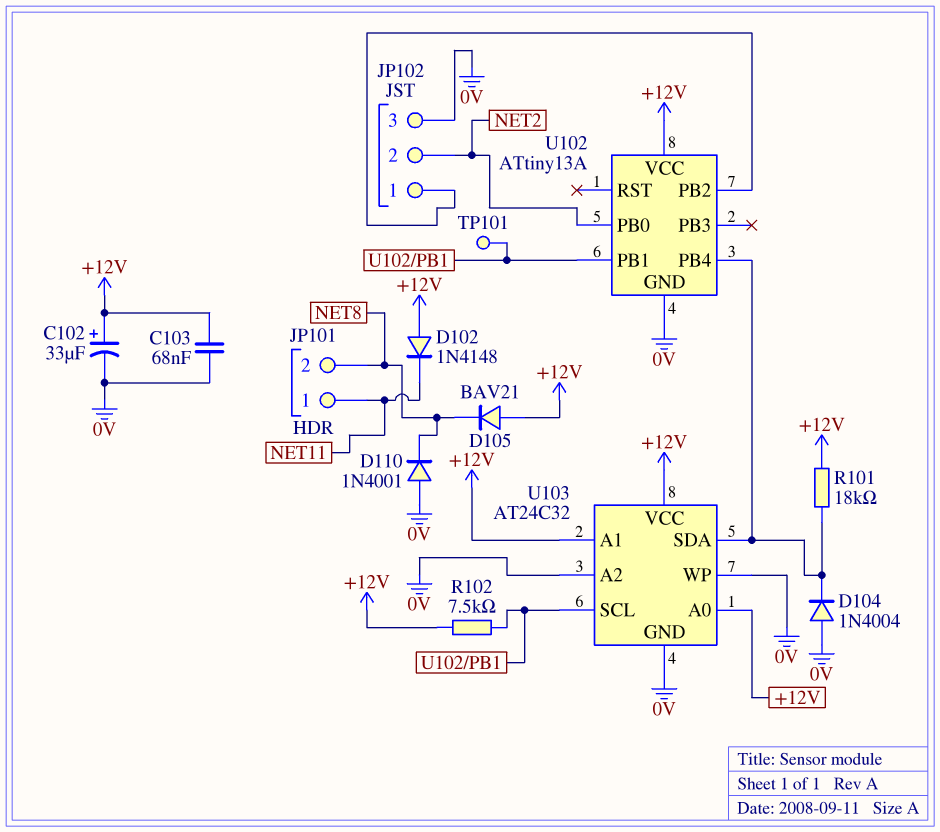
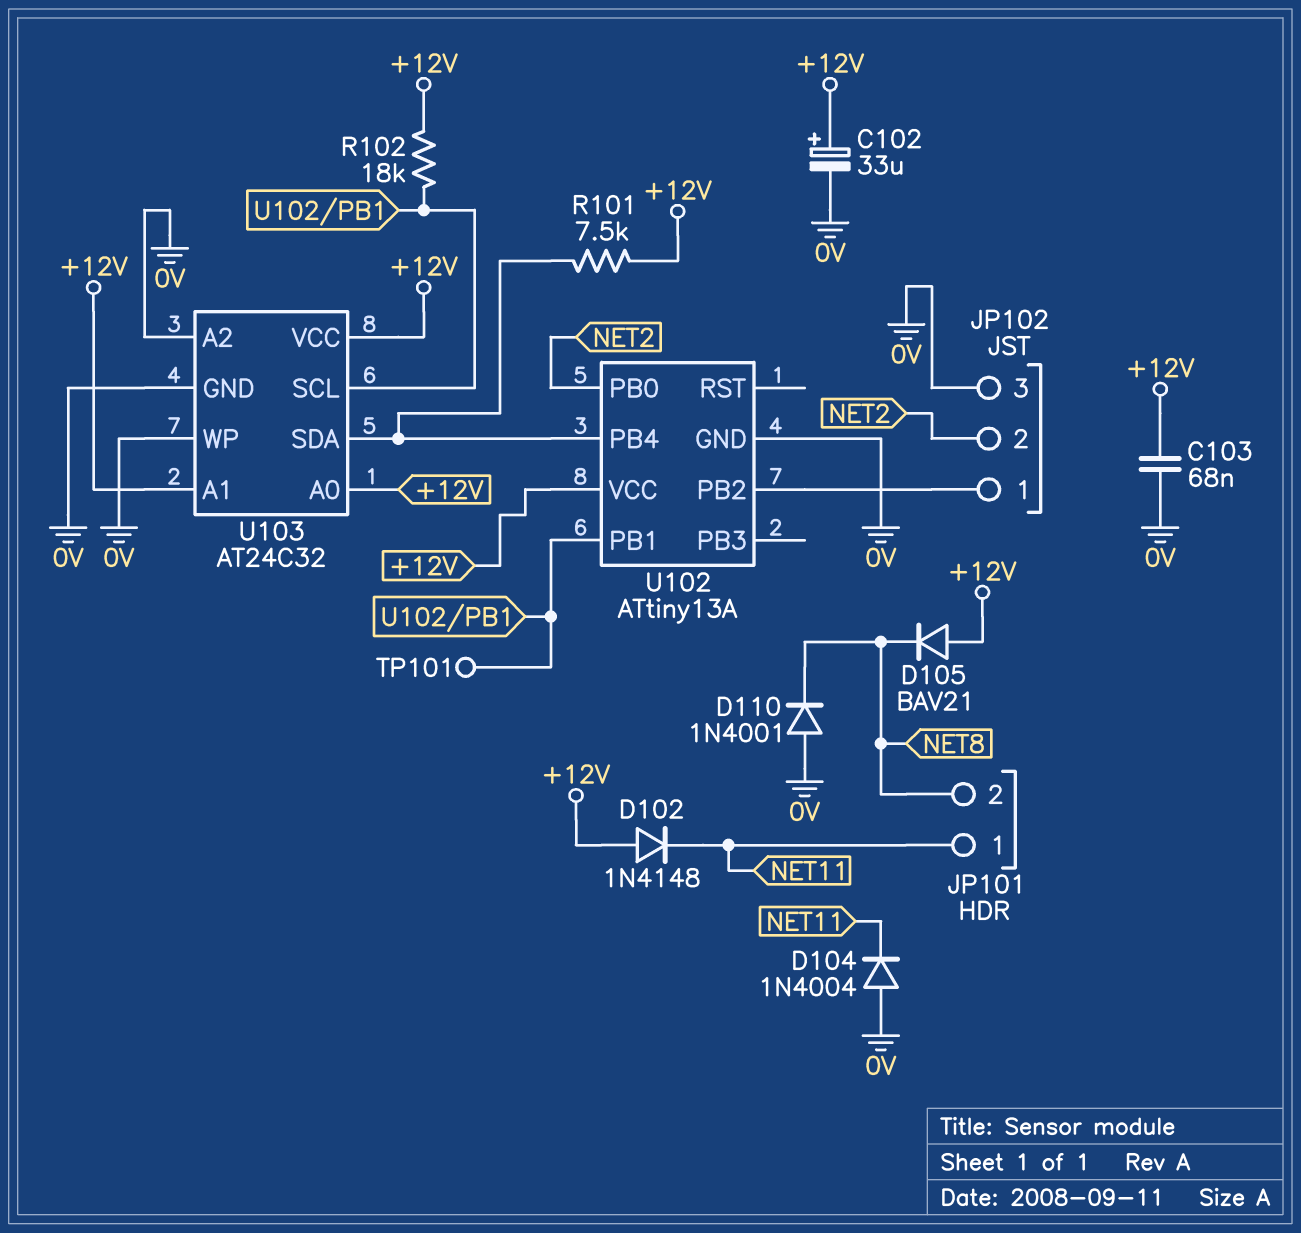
D104: diode 1N4004 (A 0V, K U102/PB4) -> diode 1N4004 (A 0V, K NET11)
R101: 18k (+12V, U102/PB4) -> 7.5k (+12V, U102/PB4)
R102: 7.5k (+12V, U102/PB1) -> 18k (+12V, U102/PB1)

